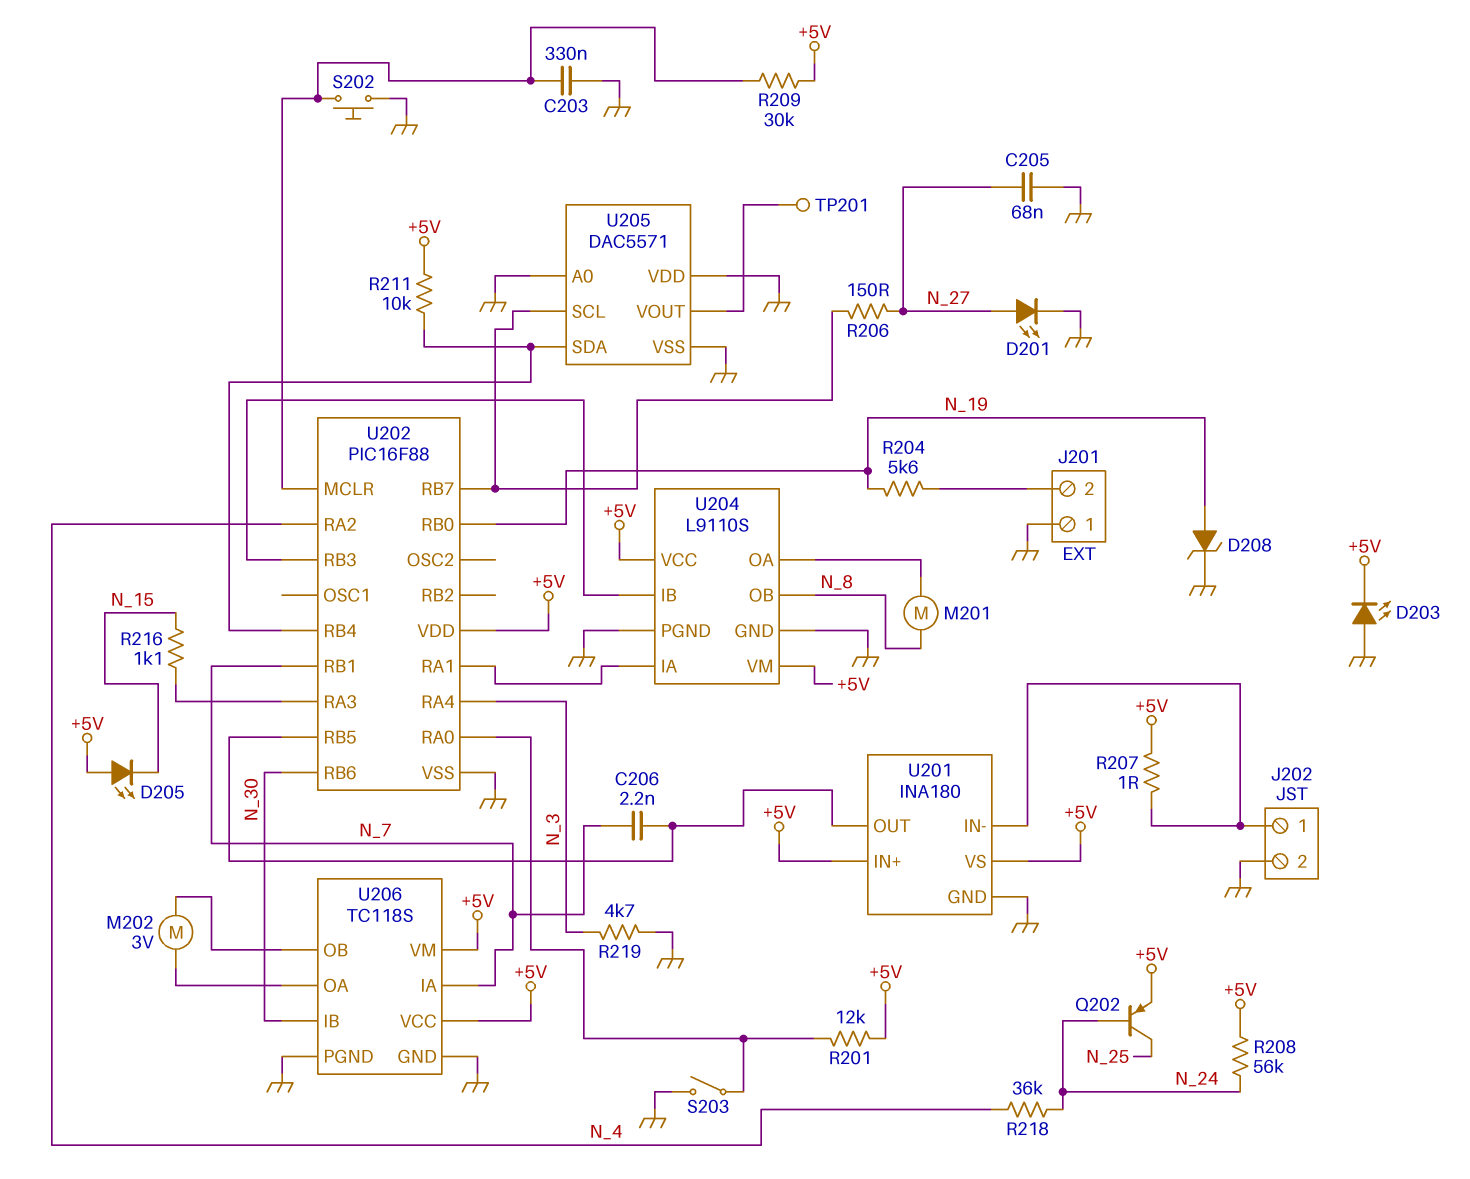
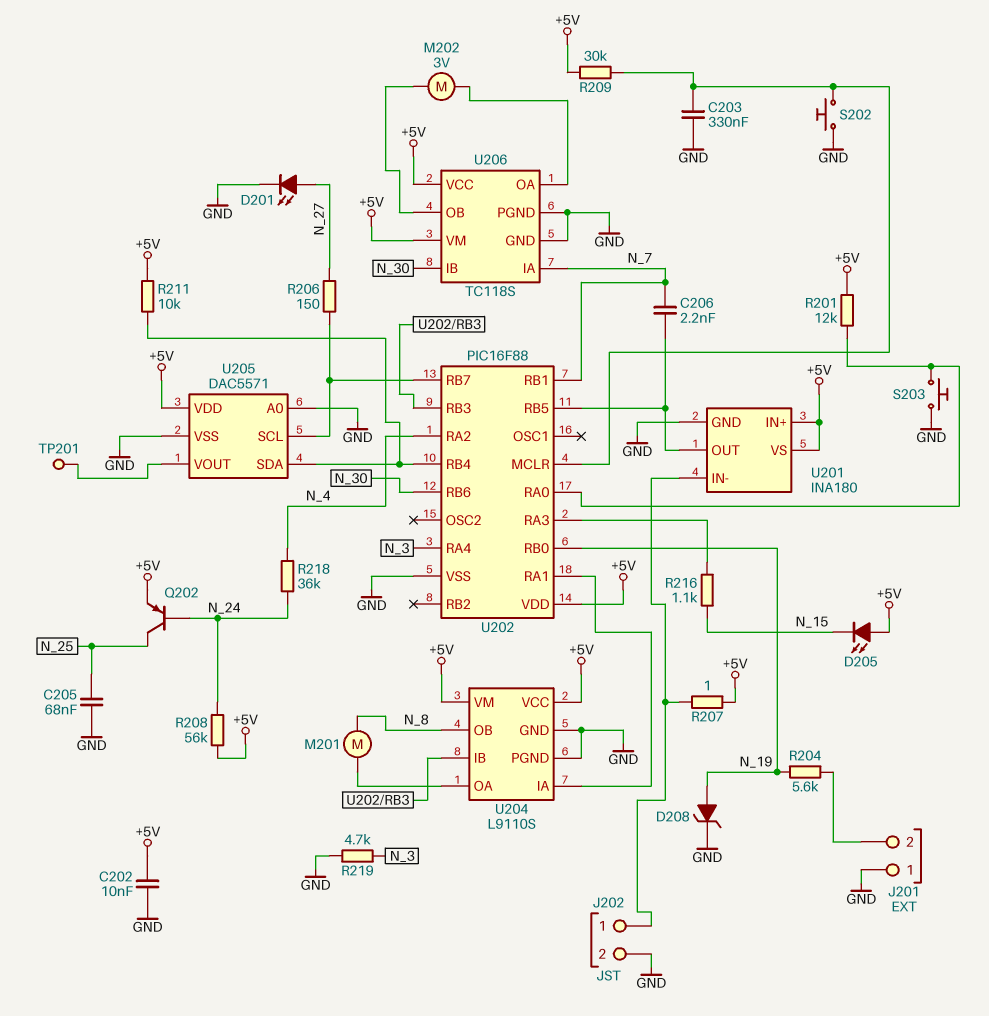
C202: none -> 10nF (+5V, GND)
C205: 68nF (GND, N_27) -> 68nF (GND, N_25)
D203: LED (A GND, K +5V) -> none
S203: switch (GND, U202/RA0) -> button (GND, U202/RA0)
U205 pin VDD: GND -> +5V

